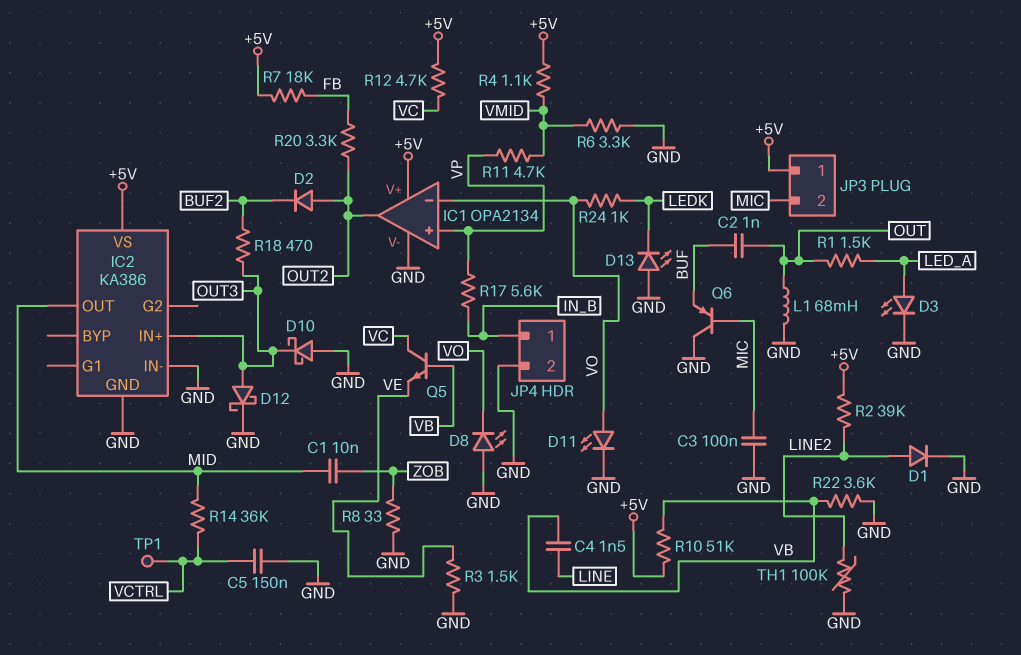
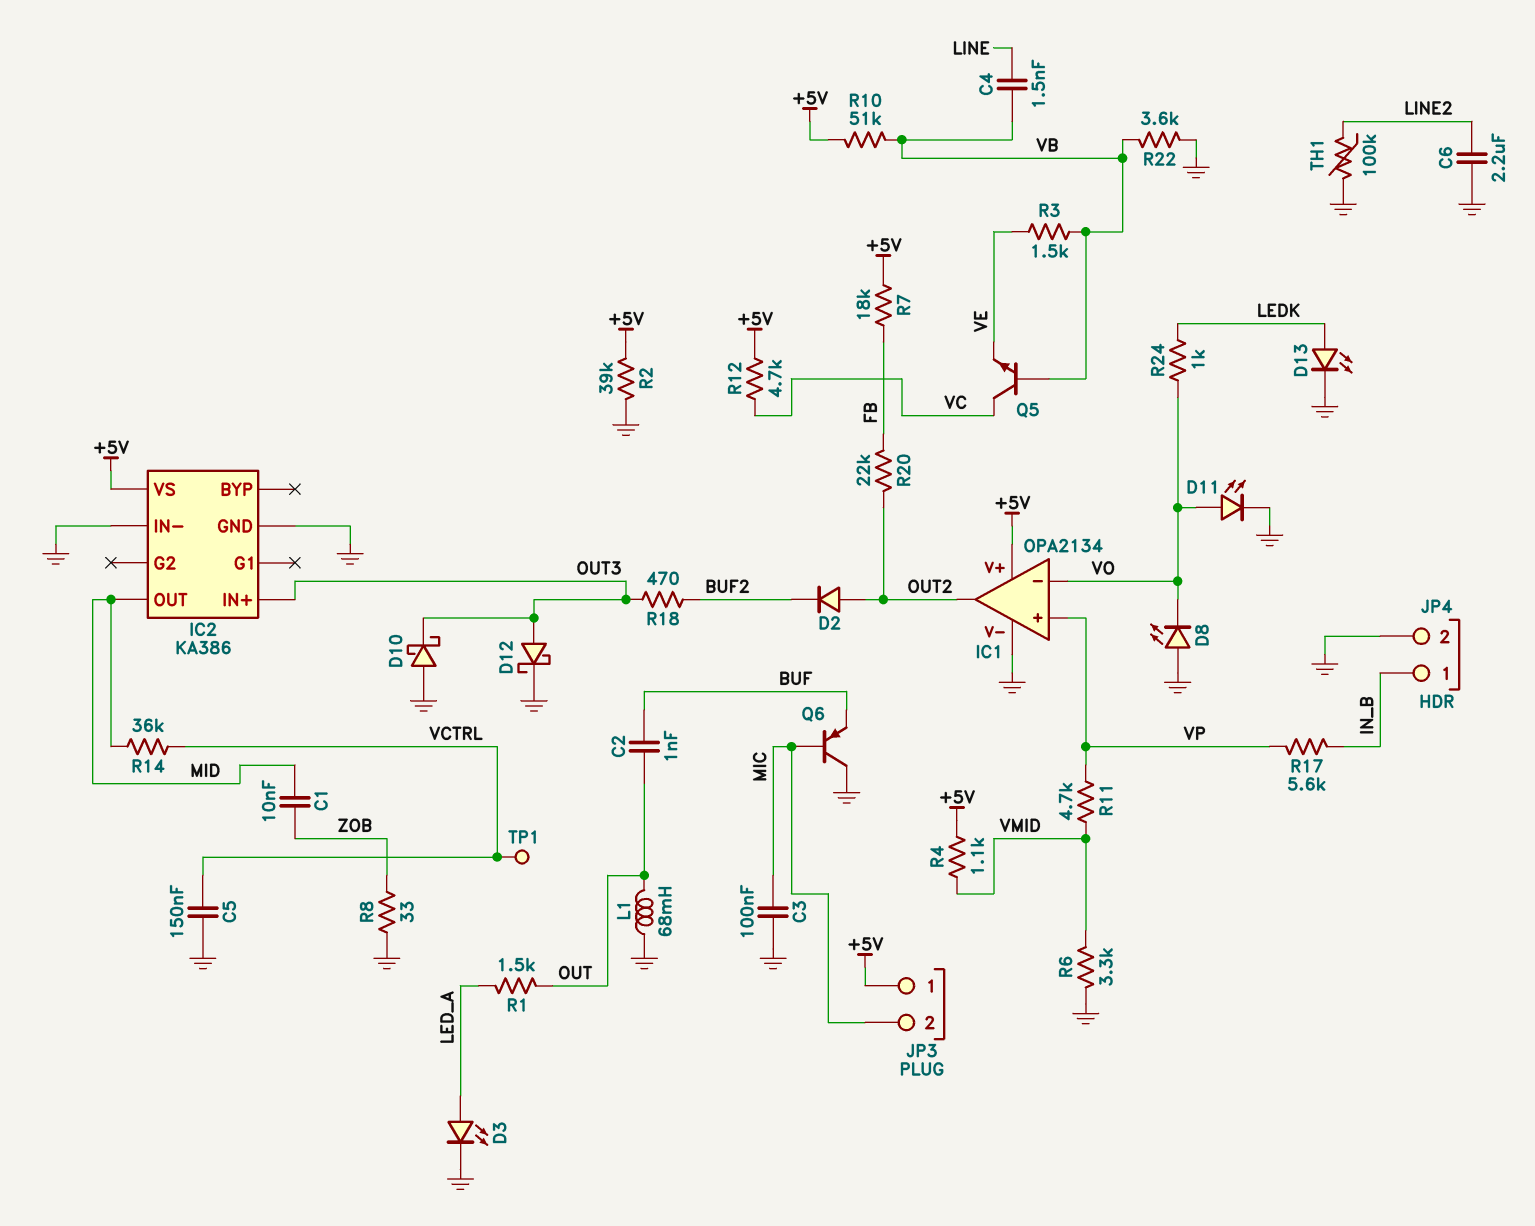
C6: none -> 2.2uF (GND, LINE2)
D1: diode (A LINE2, K GND) -> none
D13: LED (A GND, K LEDK) -> LED (A LEDK, K GND)
R2: 39k (+5V, LINE2) -> 39k (+5V, GND)
R3: 1.5k (GND, VE) -> 1.5k (VB, VE)
R20: 3.3k (FB, OUT2) -> 22k (FB, OUT2)

